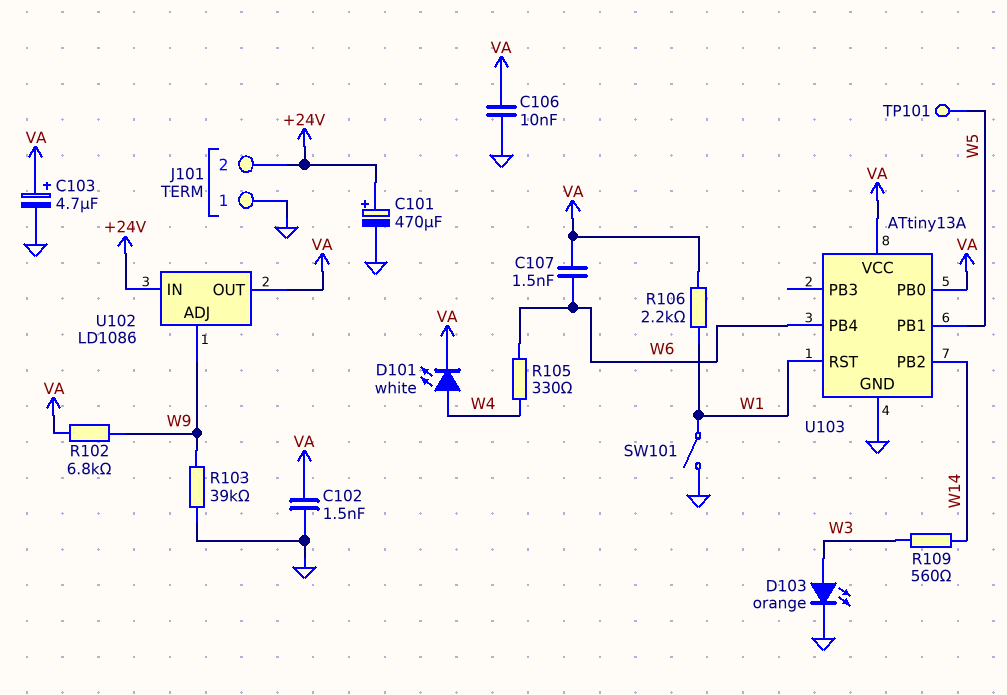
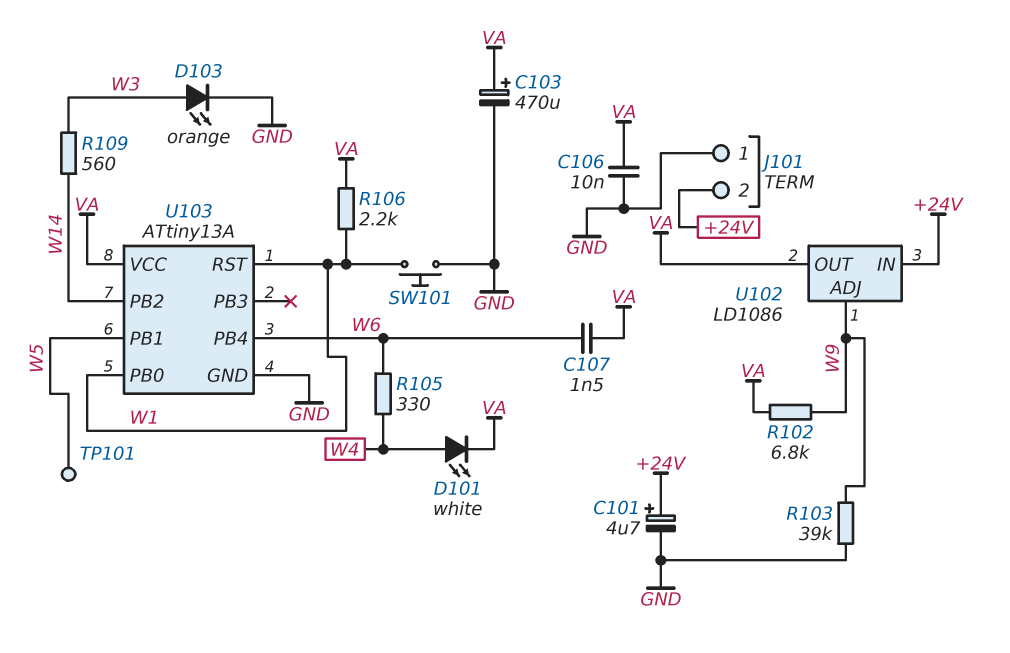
C101: 470uF (plus +24V, minus GND) -> 4.7uF (plus +24V, minus GND)
C102: 1.5nF (GND, VA) -> none
C103: 4.7uF (plus VA, minus GND) -> 470uF (plus VA, minus GND)
SW101: switch (GND, W1) -> button (GND, W1)
U103 pin PB0: VA -> W1

